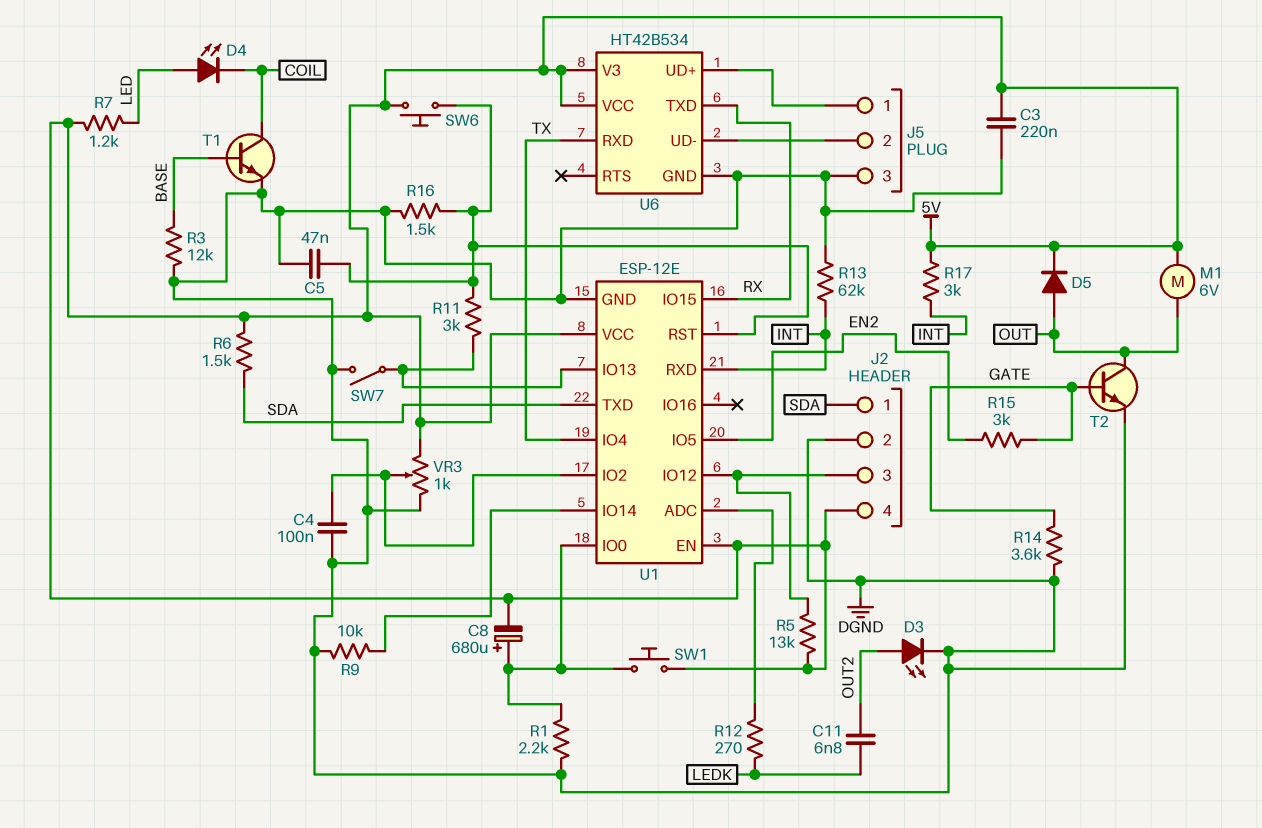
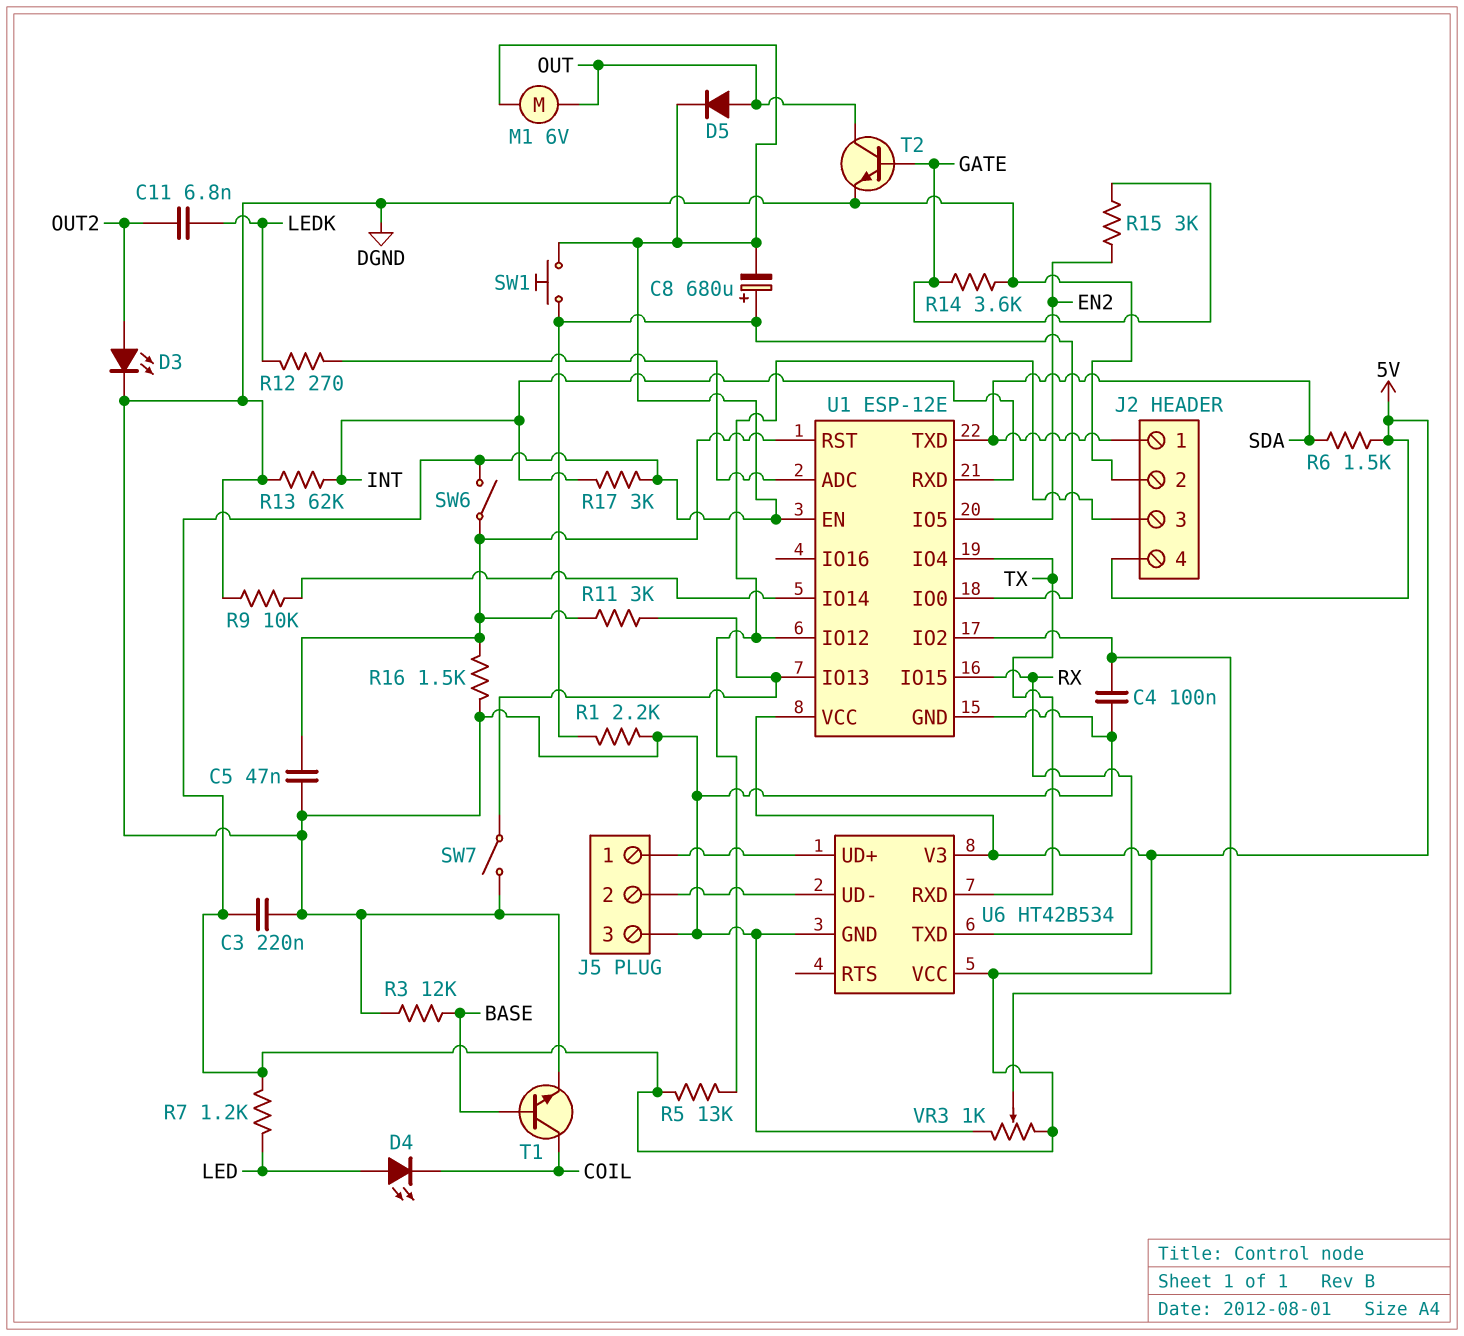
SW6: button (5V, U1/RST) -> switch (5V, U1/RST)

